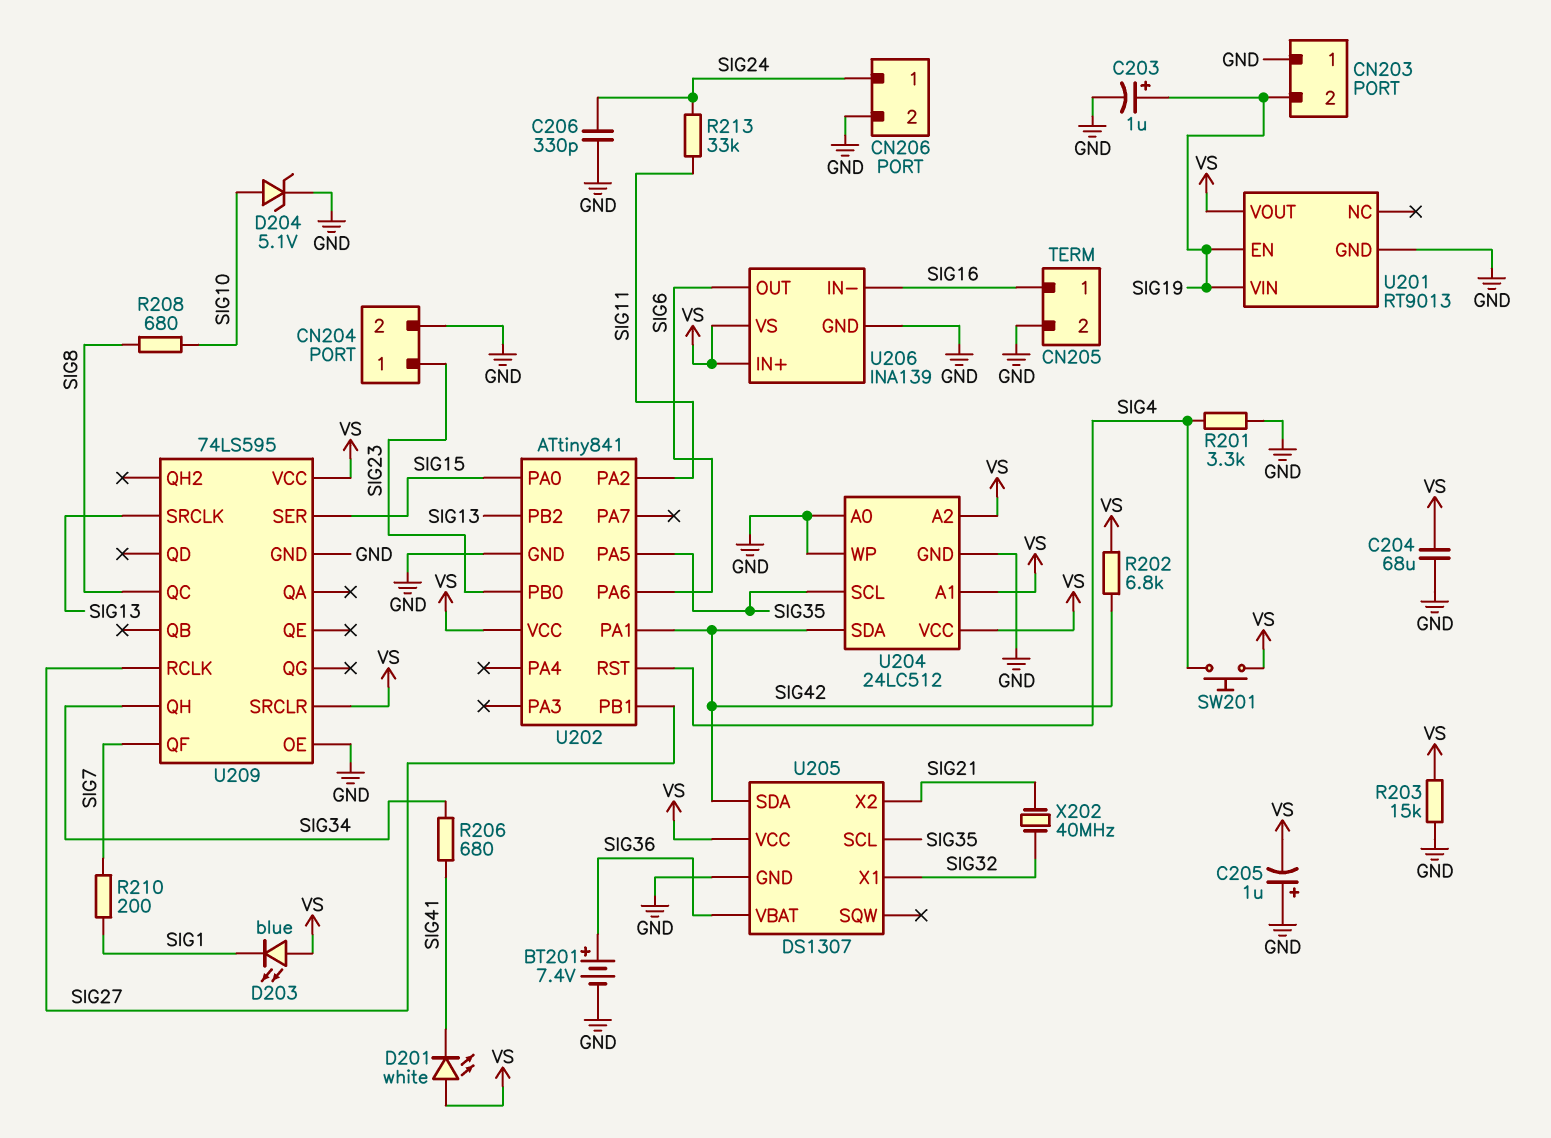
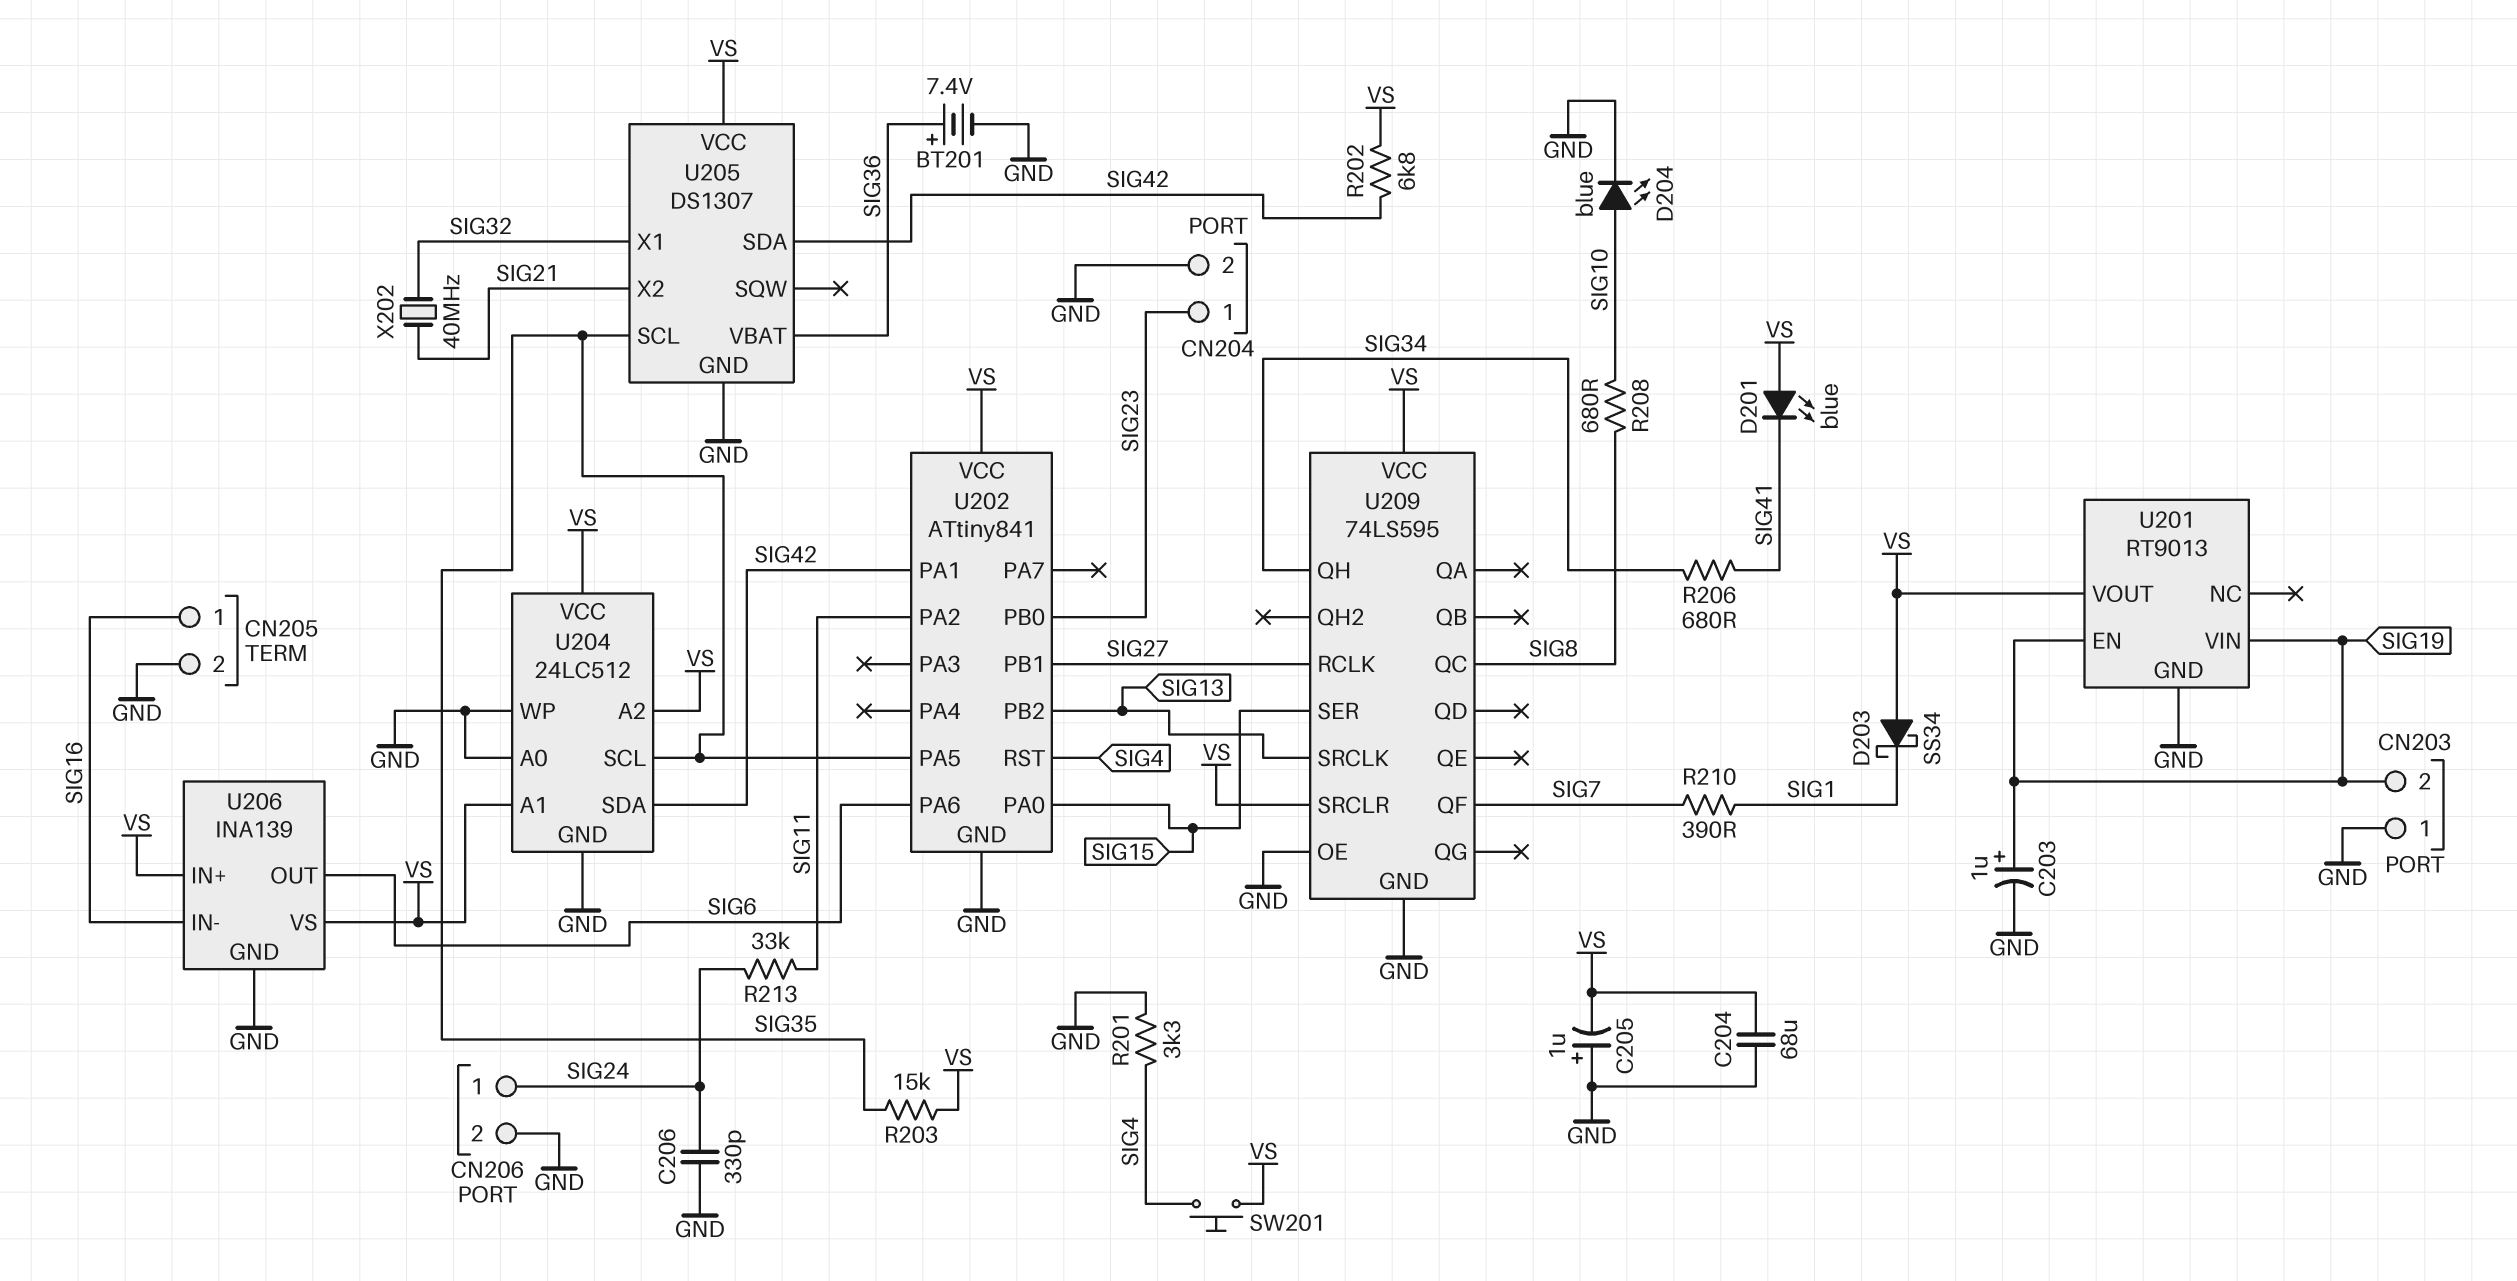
D201: LED white (A VS, K SIG41) -> LED blue (A VS, K SIG41)
D203: LED blue (A VS, K SIG1) -> schottky SS34 (A VS, K SIG1)
D204: zener 5.1V (A SIG10, K GND) -> LED blue (A SIG10, K GND)
R203: 15k (GND, VS) -> 15k (SIG35, VS)
R210: 200 (SIG1, SIG7) -> 390 (SIG1, SIG7)

